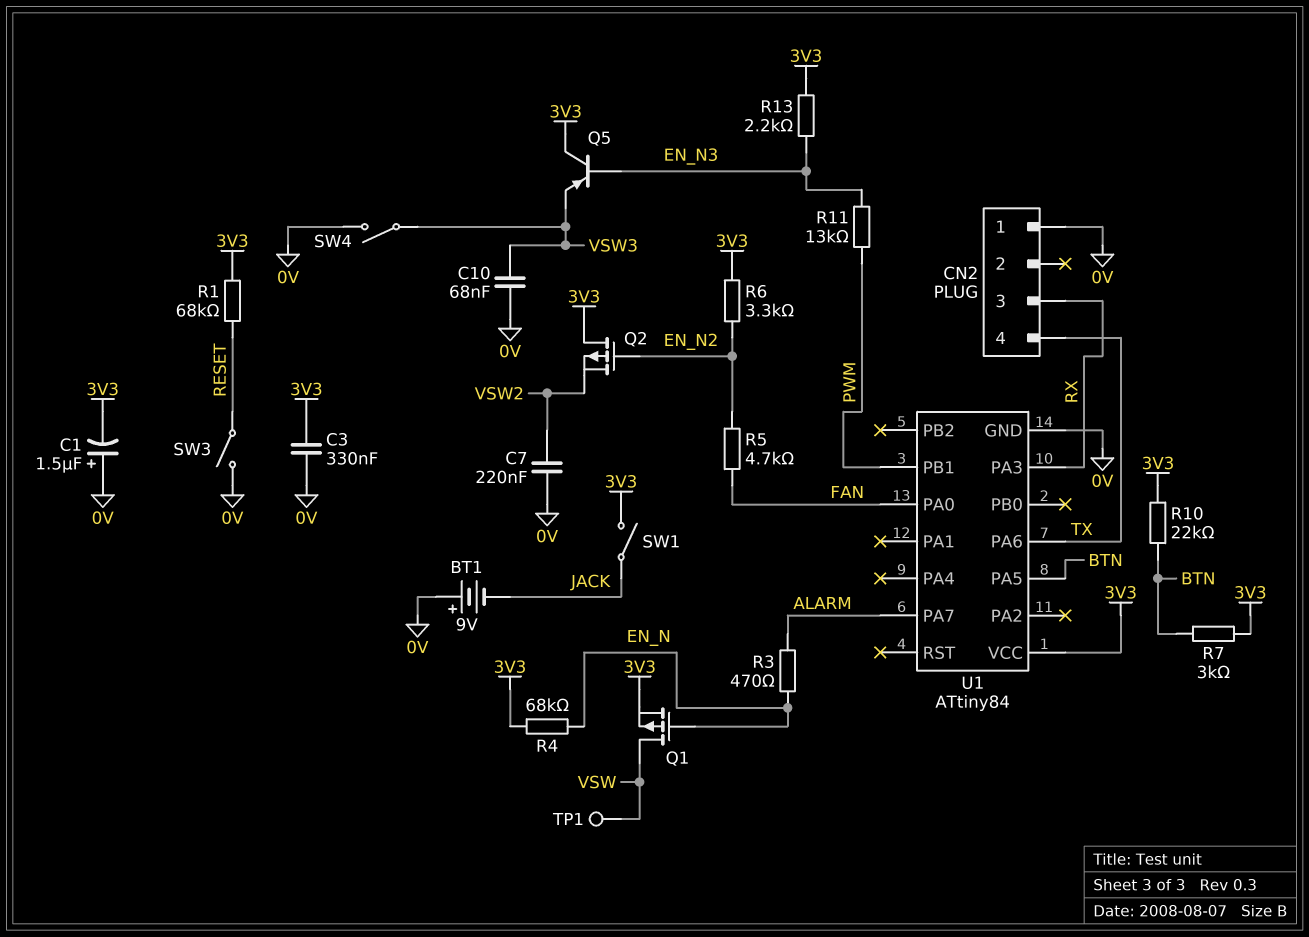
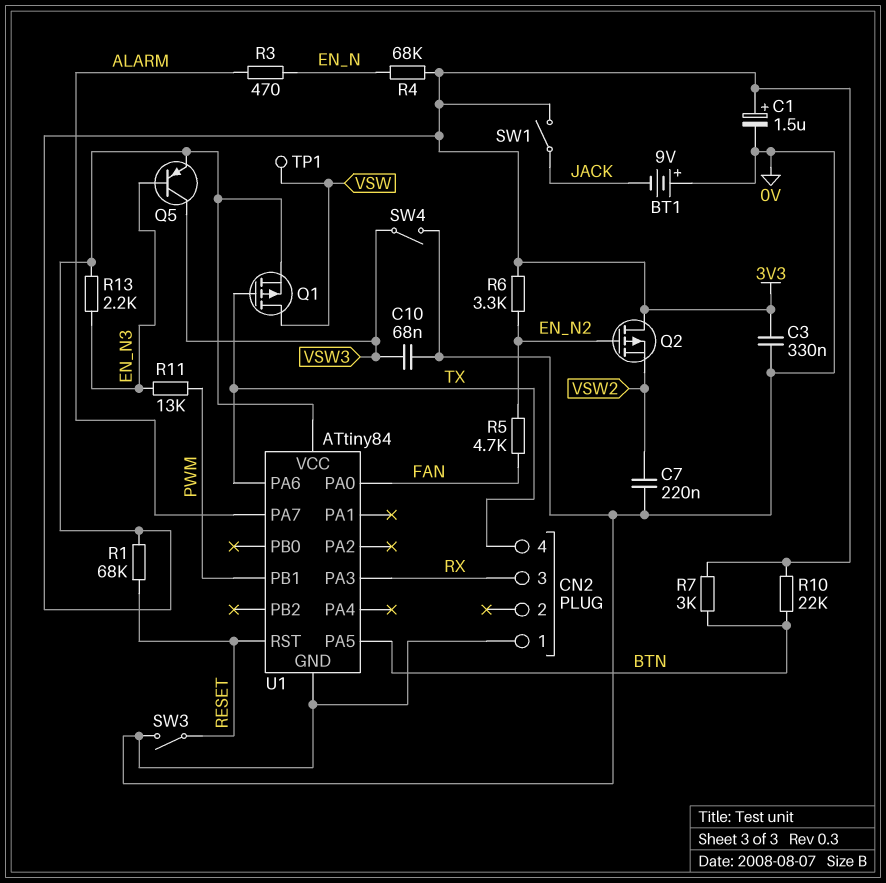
C1: 1.5uF (plus 0V, minus 3V3) -> 1.5uF (plus 3V3, minus 0V)
Q1: PMOS (G EN_N, D VSW, S 3V3) -> PMOS (G TX, D VSW, S 3V3)
Q5: PNP (B EN_N3, C 3V3, E VSW3) -> PNP (B EN_N3, C VSW3, E 3V3)
U1 pin RST: none -> RESET

